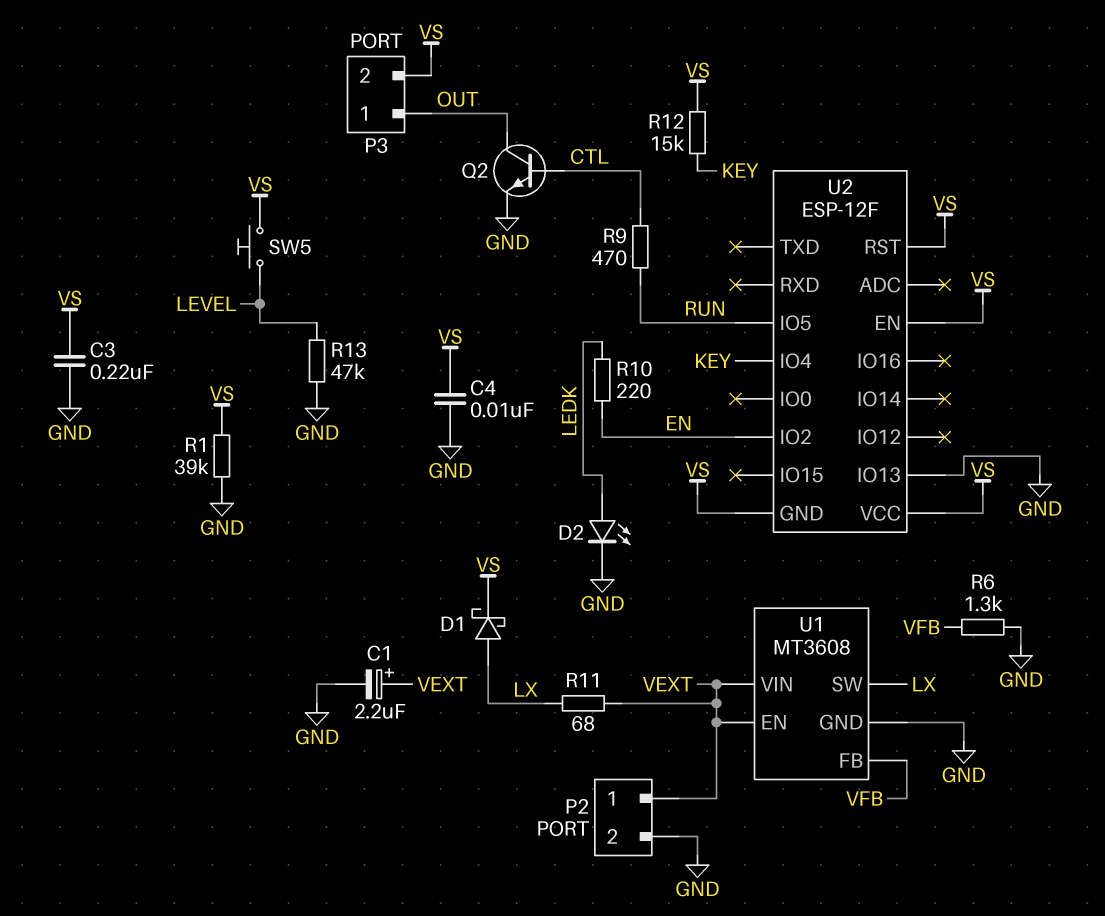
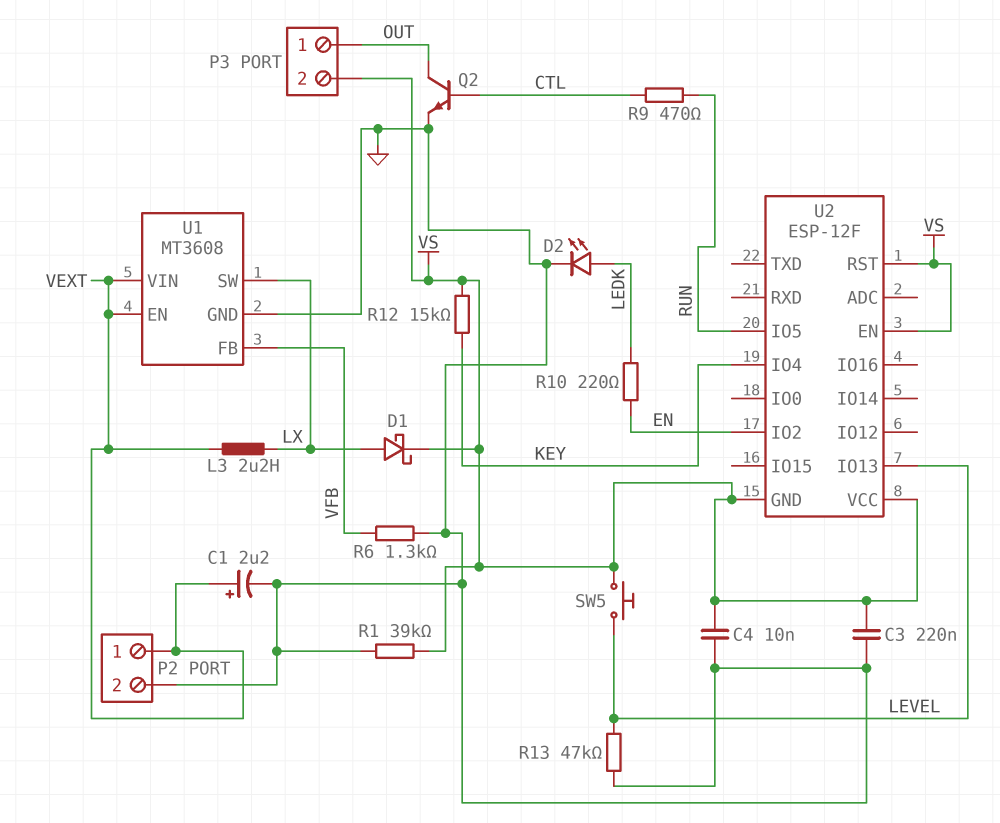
L3: none -> 2.2uH (LX, VEXT)
R11: 68 (LX, VEXT) -> none
U2 pin IO13: GND -> LEVEL

